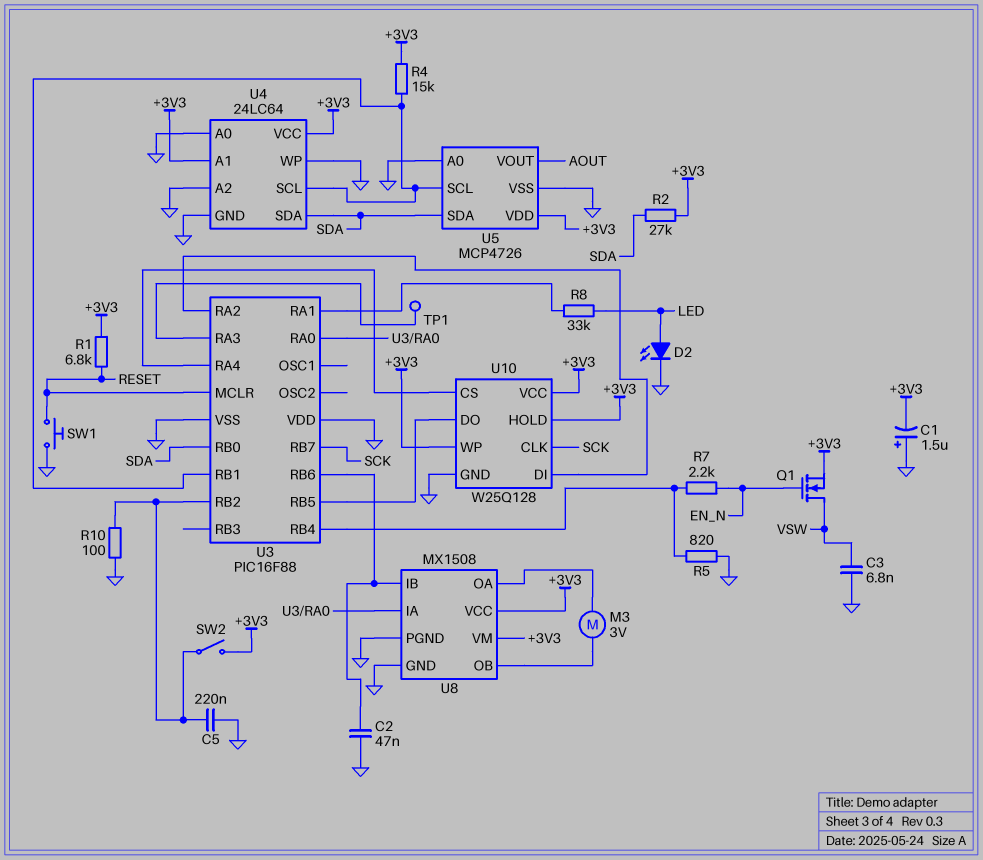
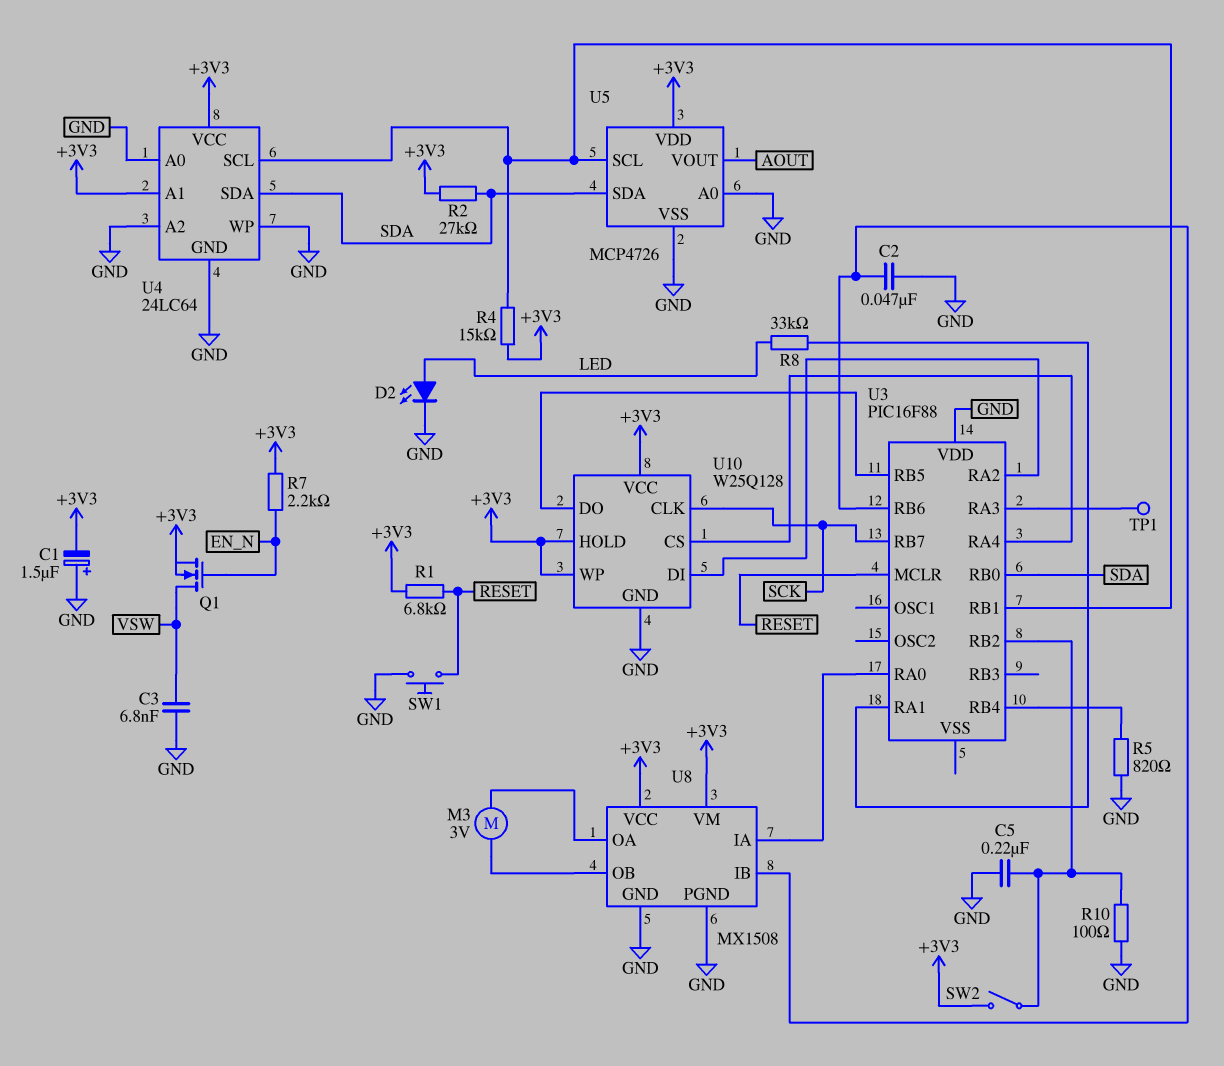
R7: 2.2k (EN_N, U3/RB4) -> 2.2k (+3V3, EN_N)
U3 pin VSS: GND -> none

